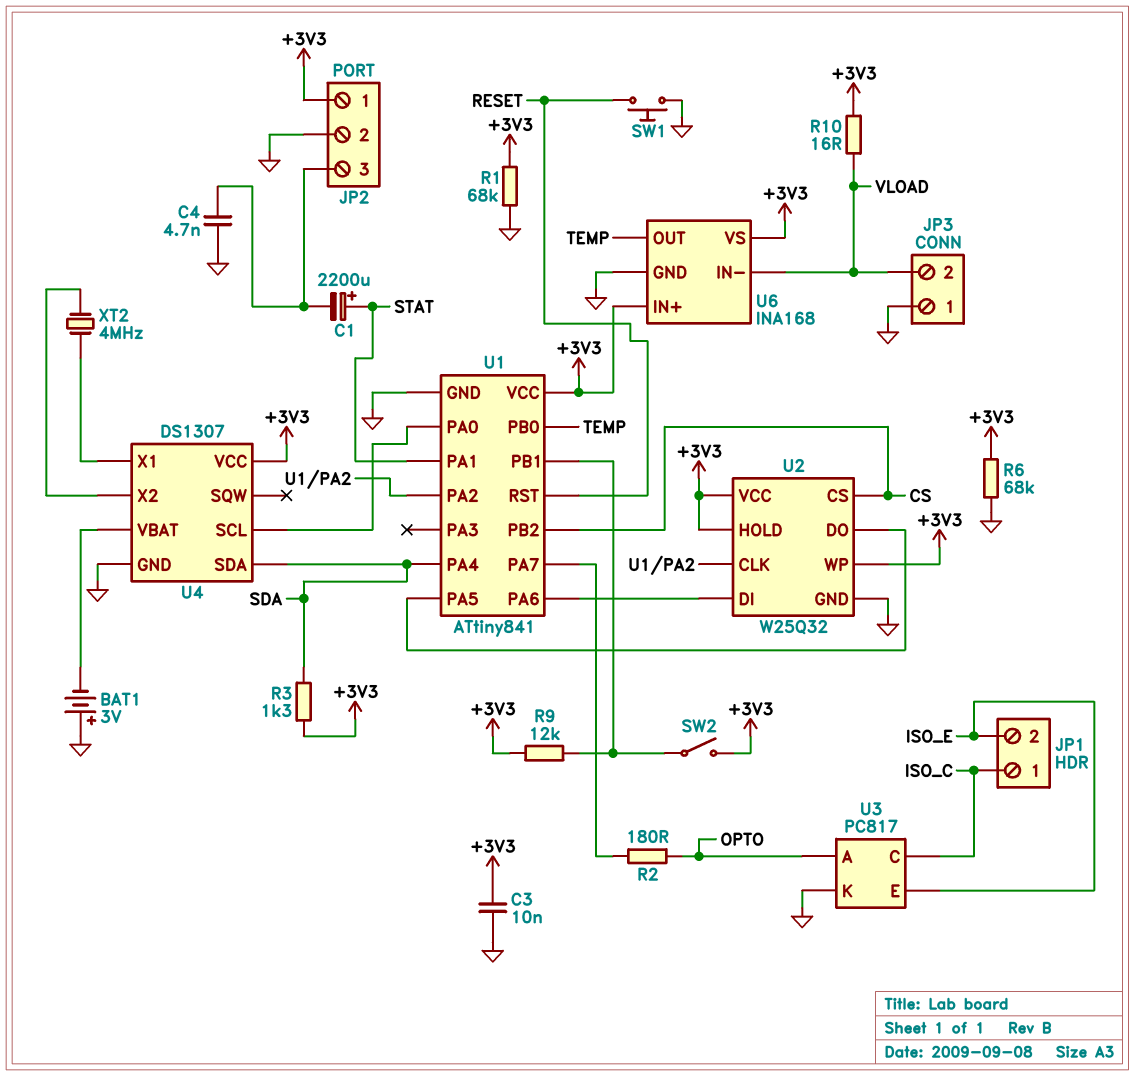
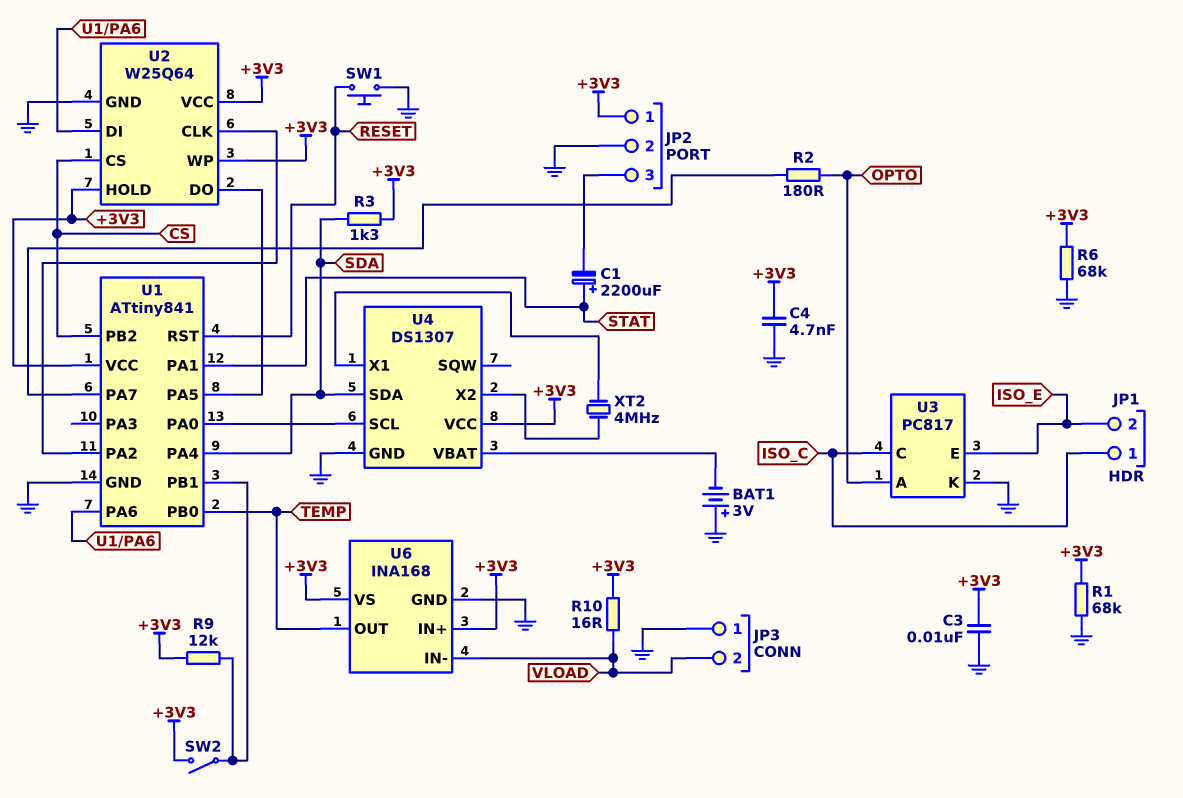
C4: 4.7nF (GND, JP2/3) -> 4.7nF (+3V3, GND)
U2: W25Q32 -> W25Q64

